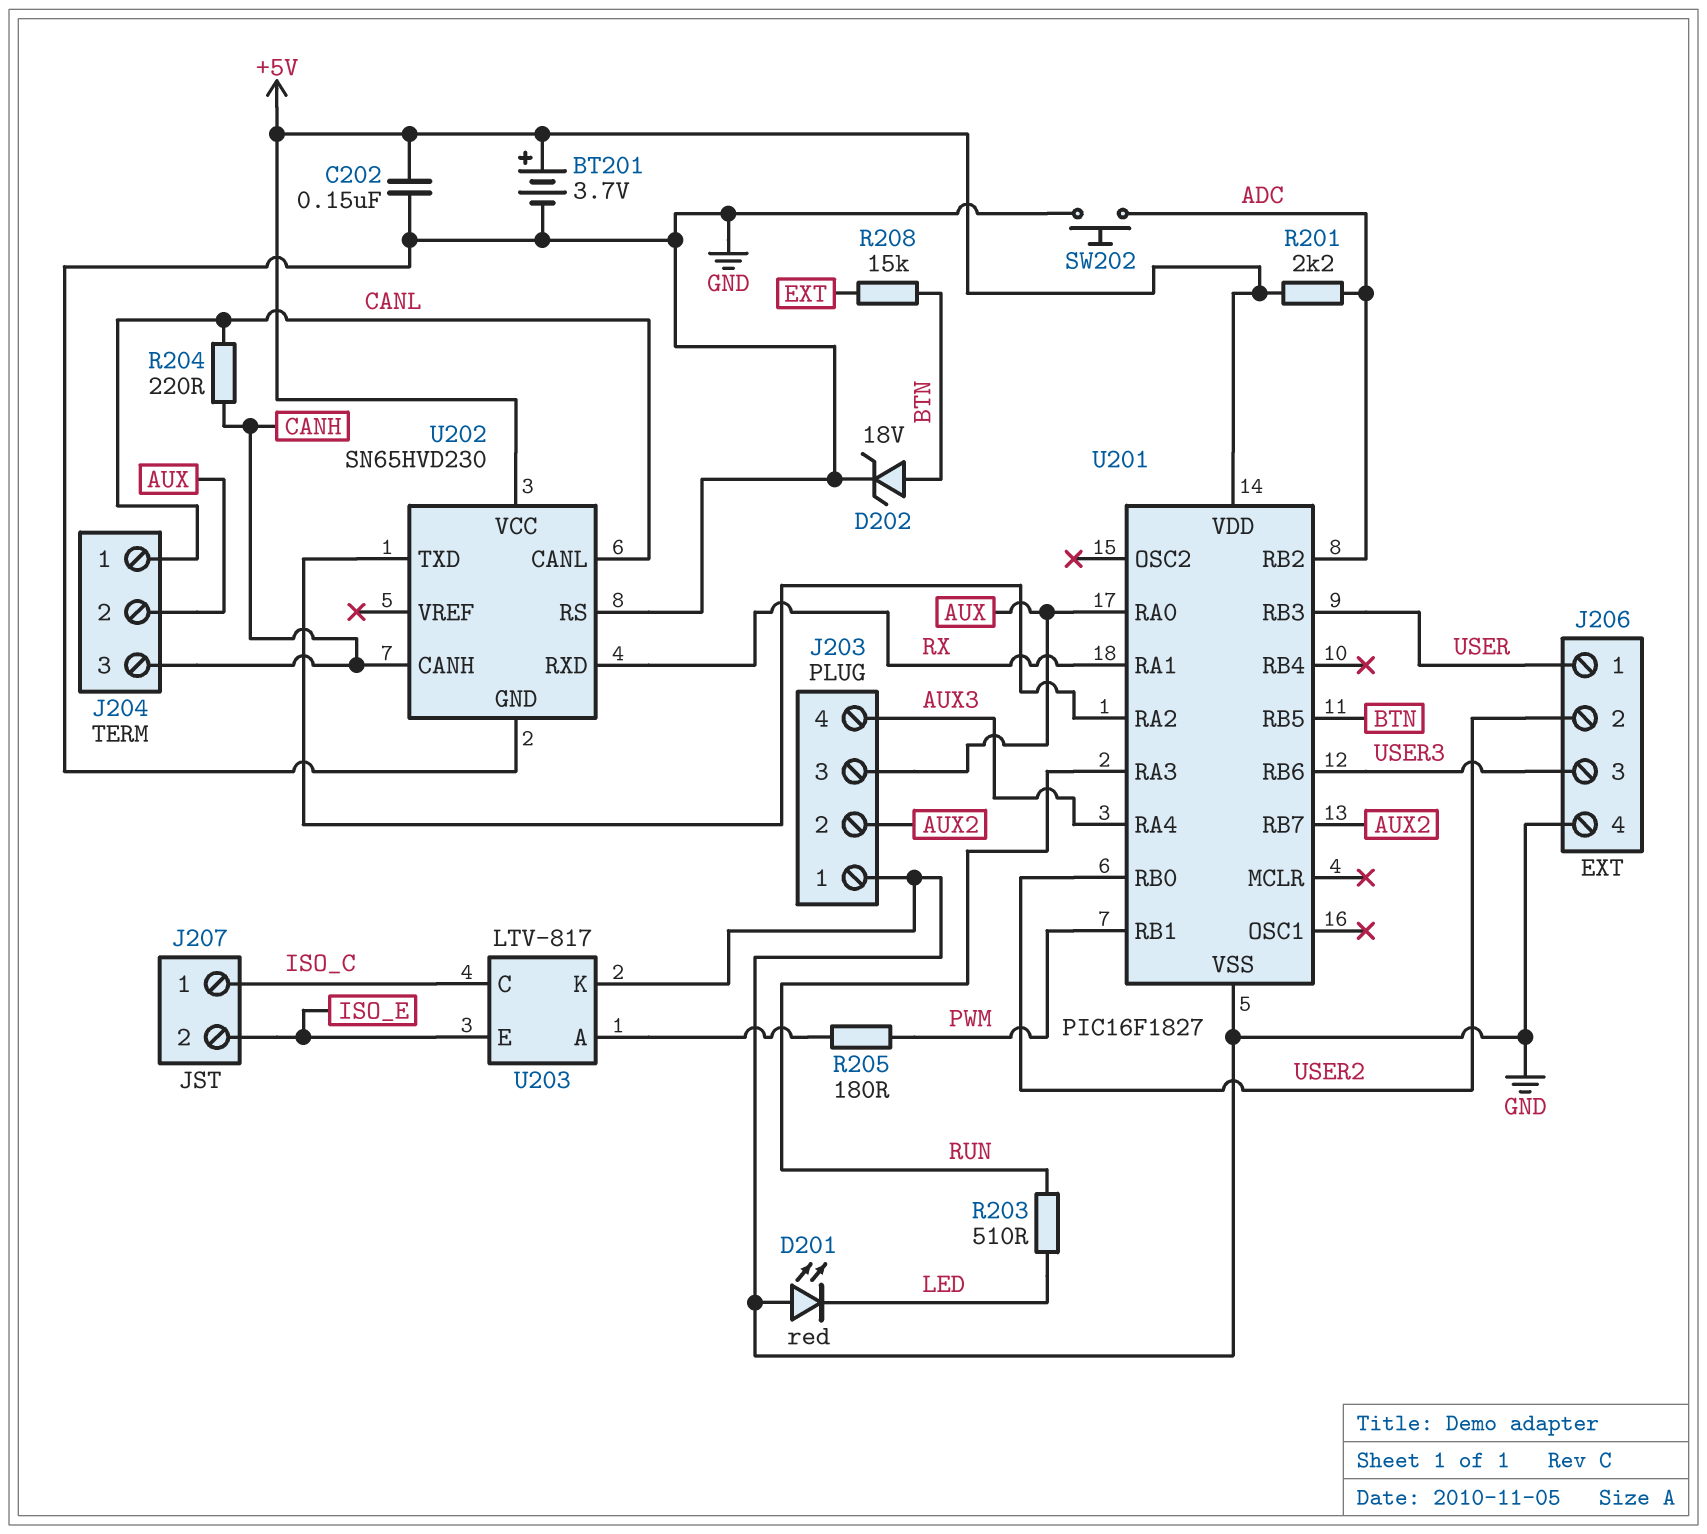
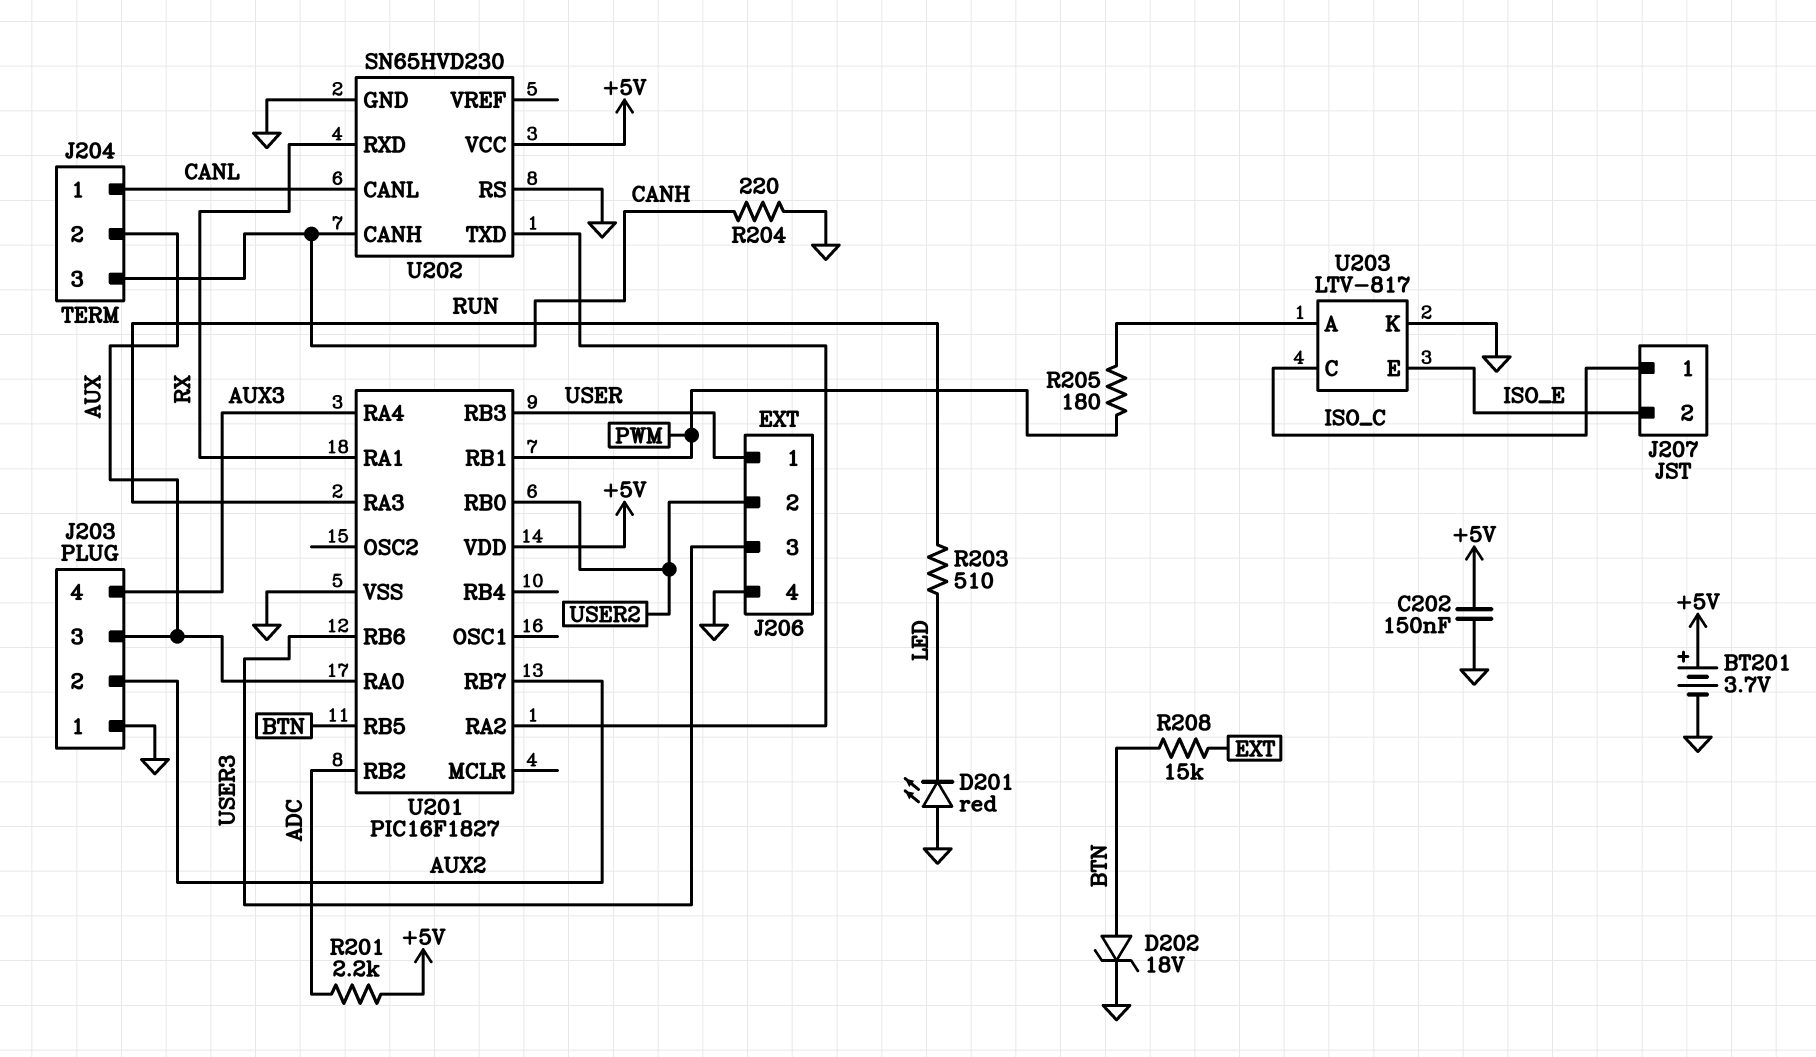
R204: 220 (CANH, CANL) -> 220 (CANH, GND)
SW202: button (ADC, GND) -> none

